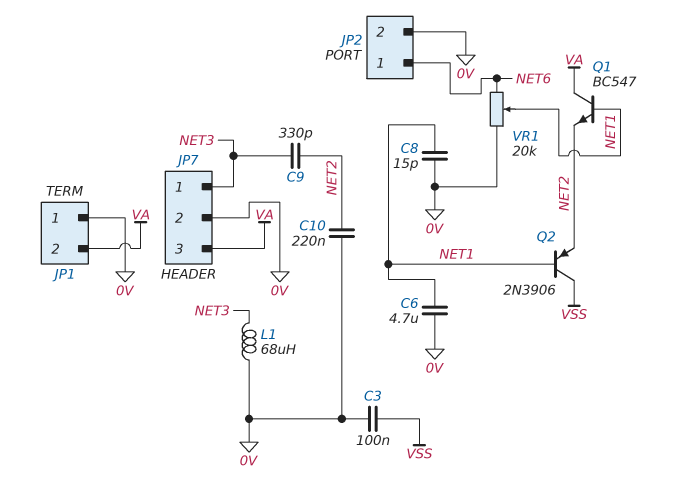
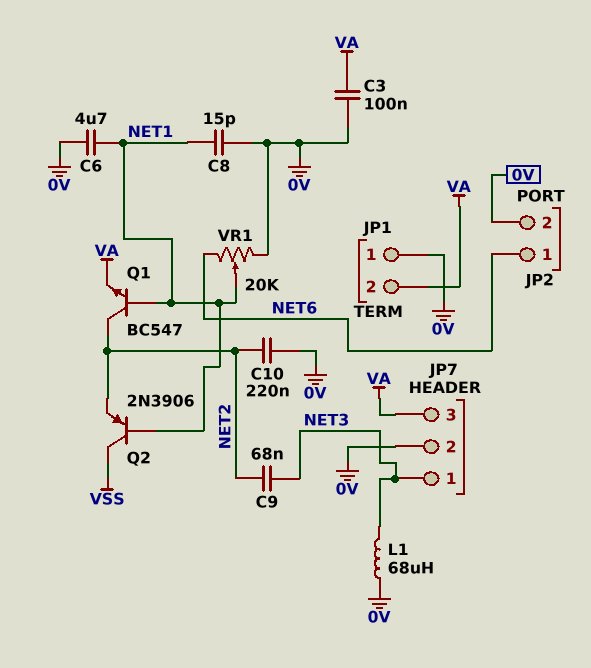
C3: 100nF (0V, VSS) -> 100nF (0V, VA)
C9: 330pF (NET2, NET3) -> 68nF (NET2, NET3)
Q1: NPN BC547 (B NET1, C VA, E NET2) -> NPN BC547 (B NET1, C NET2, E VA)

